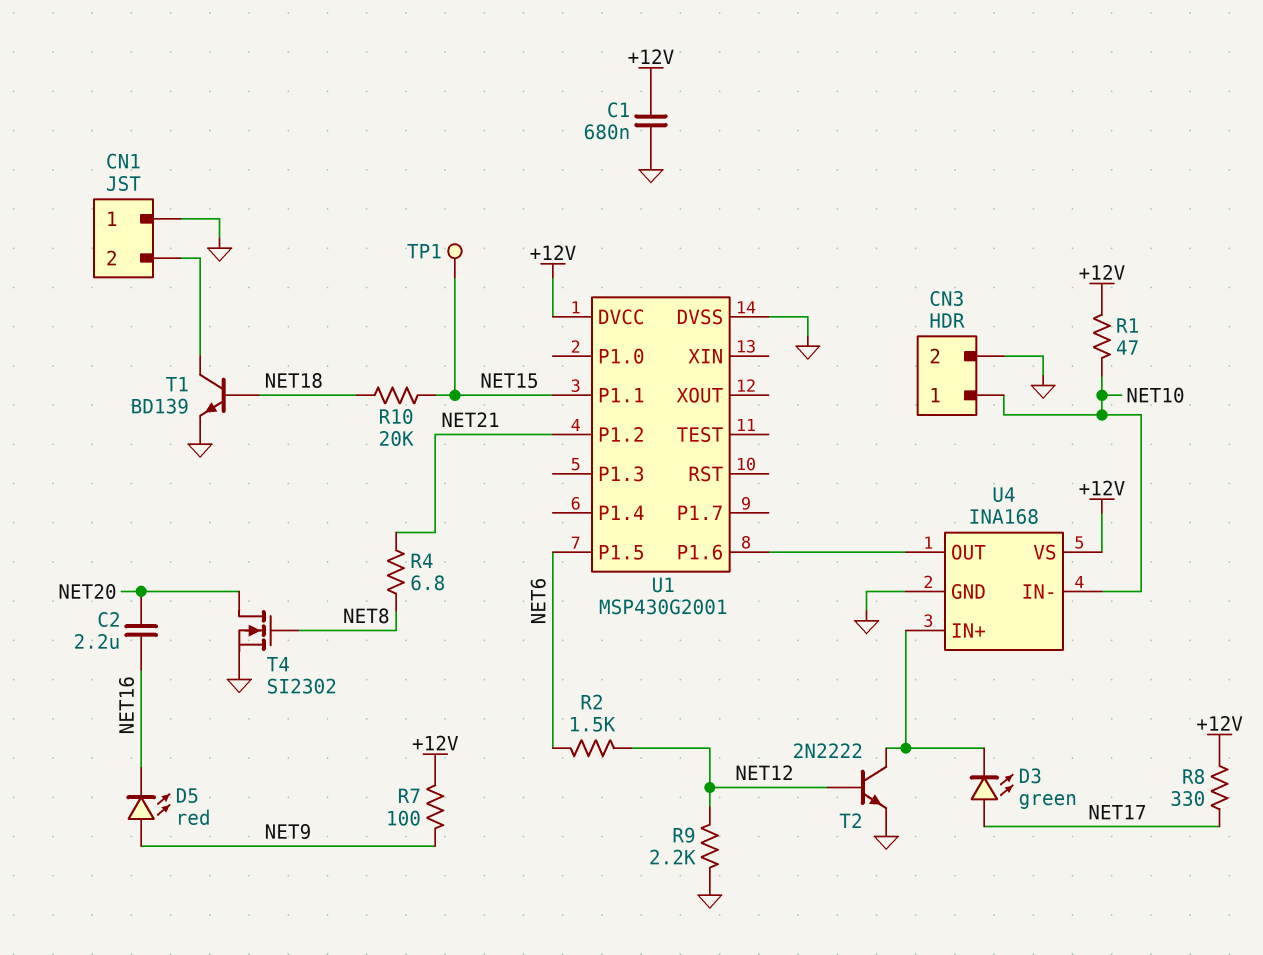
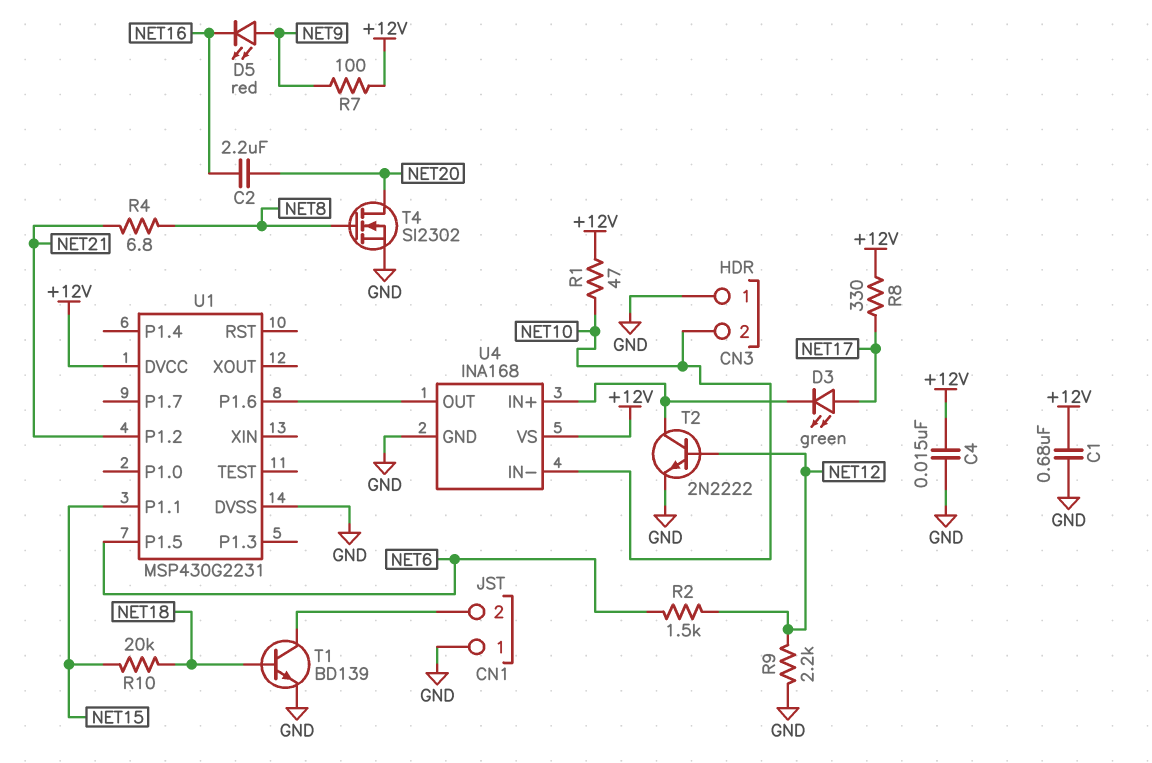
C4: none -> 15nF (+12V, GND)
CN3 pin 1: NET10 -> GND
CN3 pin 2: GND -> NET10
TP1: test point (NET15) -> none
U1: MSP430G2001 -> MSP430G2231

